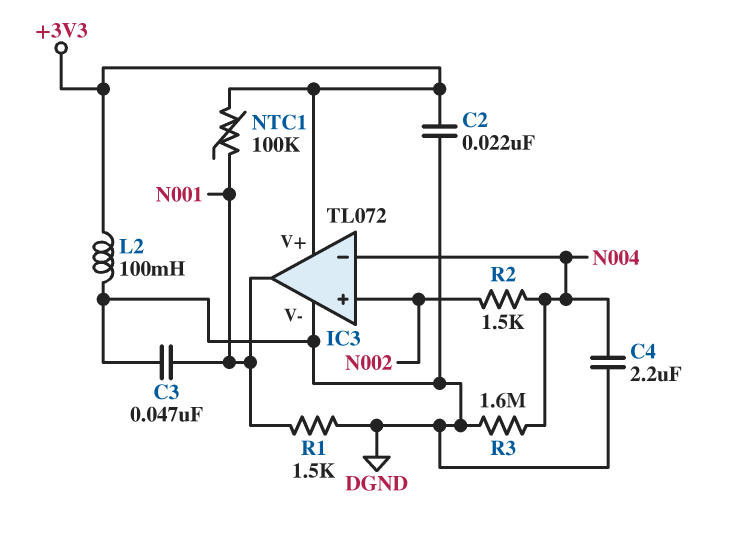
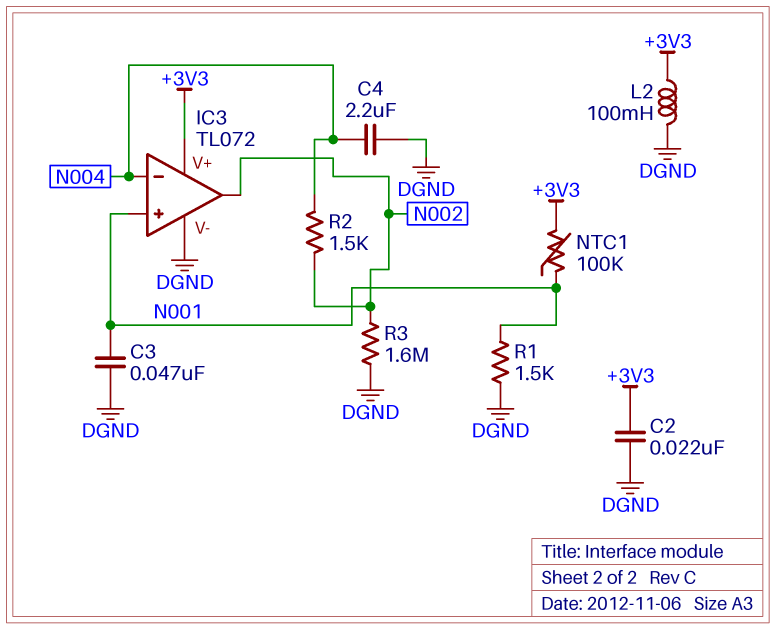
IC3 pin in+: N002 -> N001
IC3 pin out: N001 -> N002
R3: 1.6M (DGND, N004) -> 1.6M (DGND, N002)

